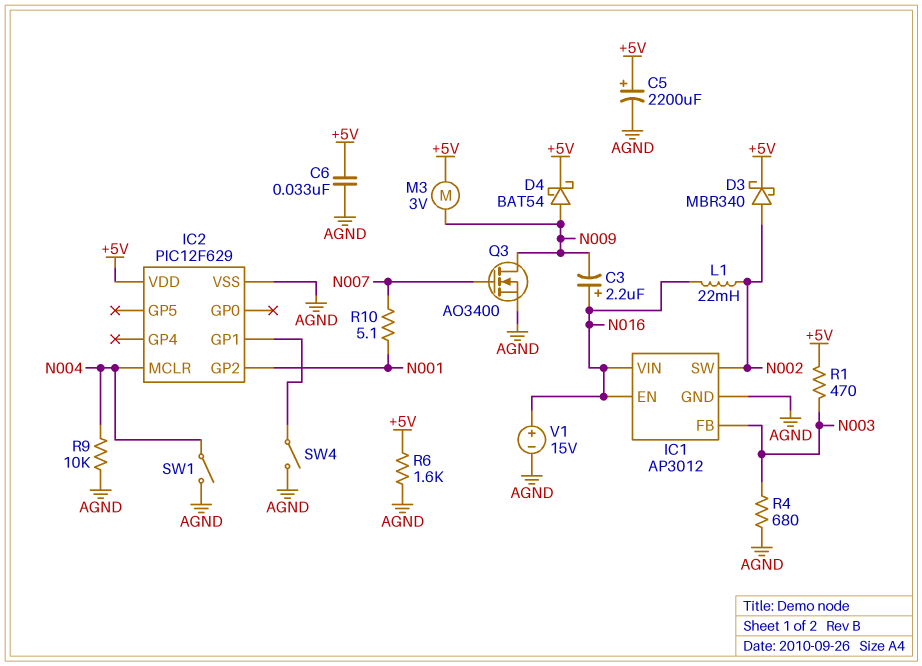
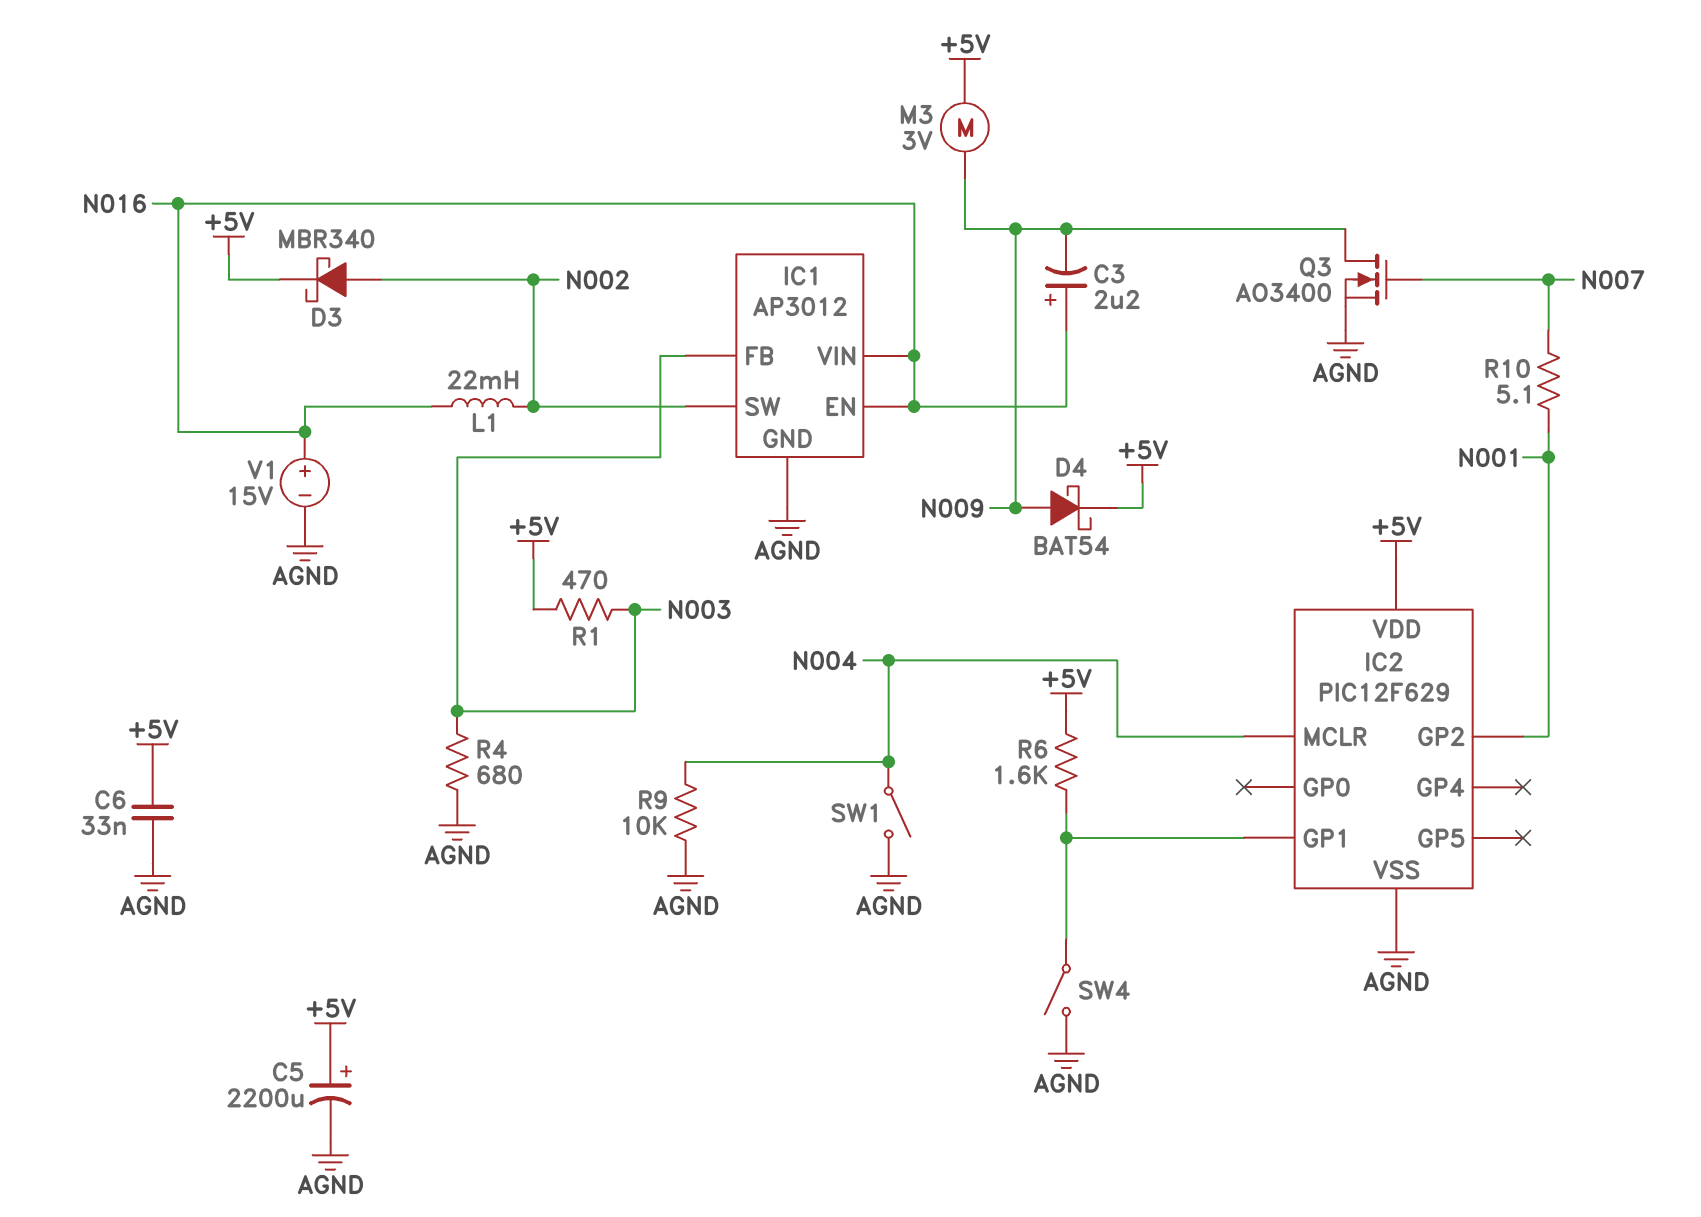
R6: 1.6k (+5V, AGND) -> 1.6k (+5V, IC2/GP1)

